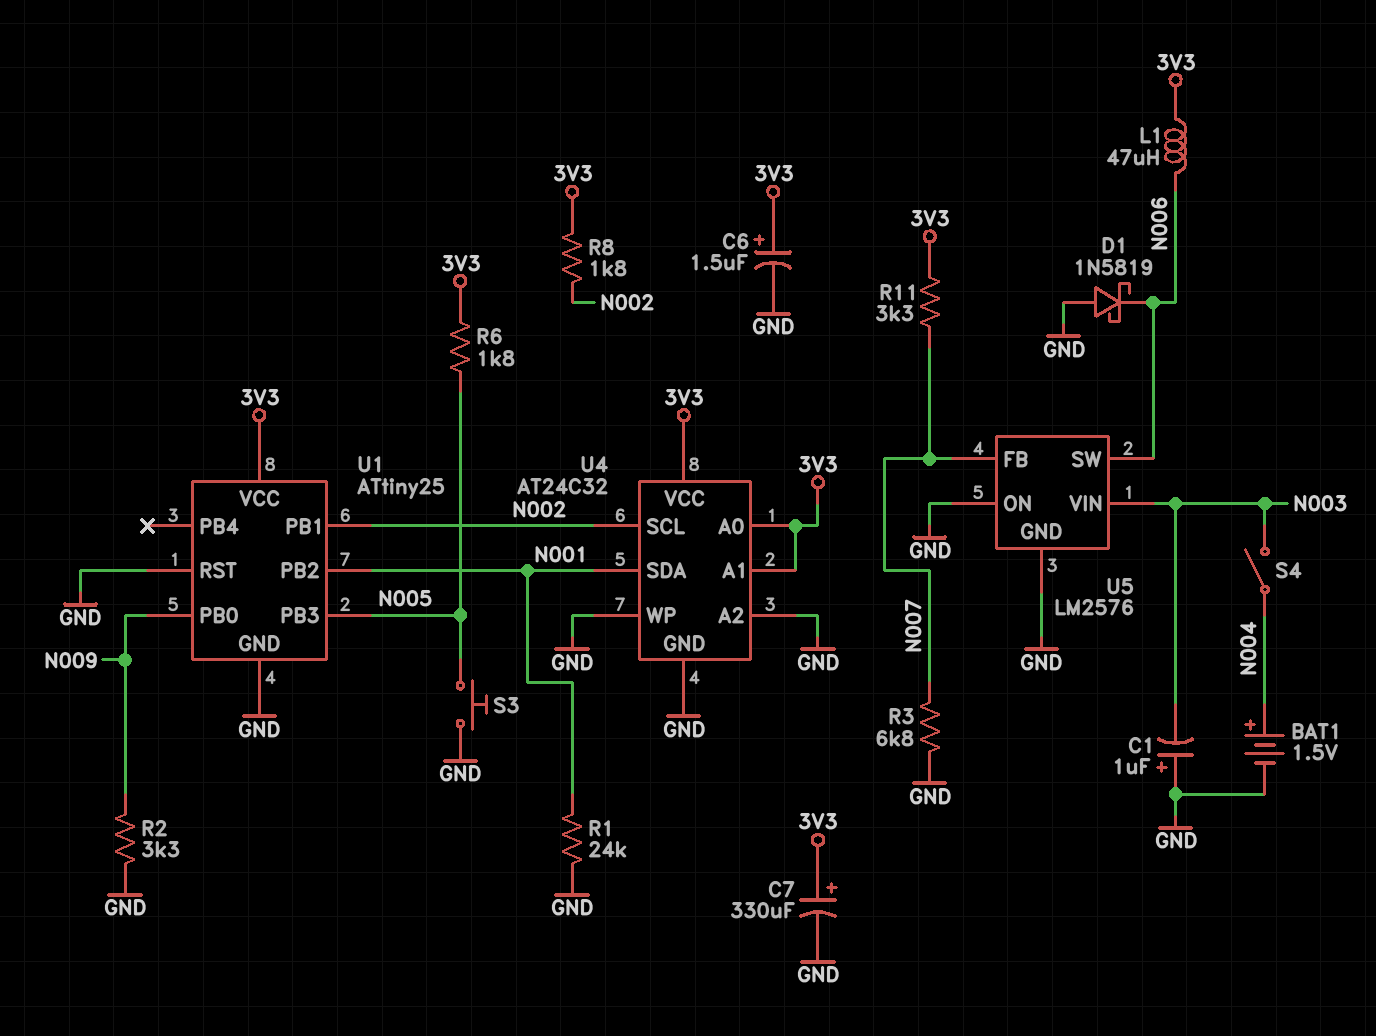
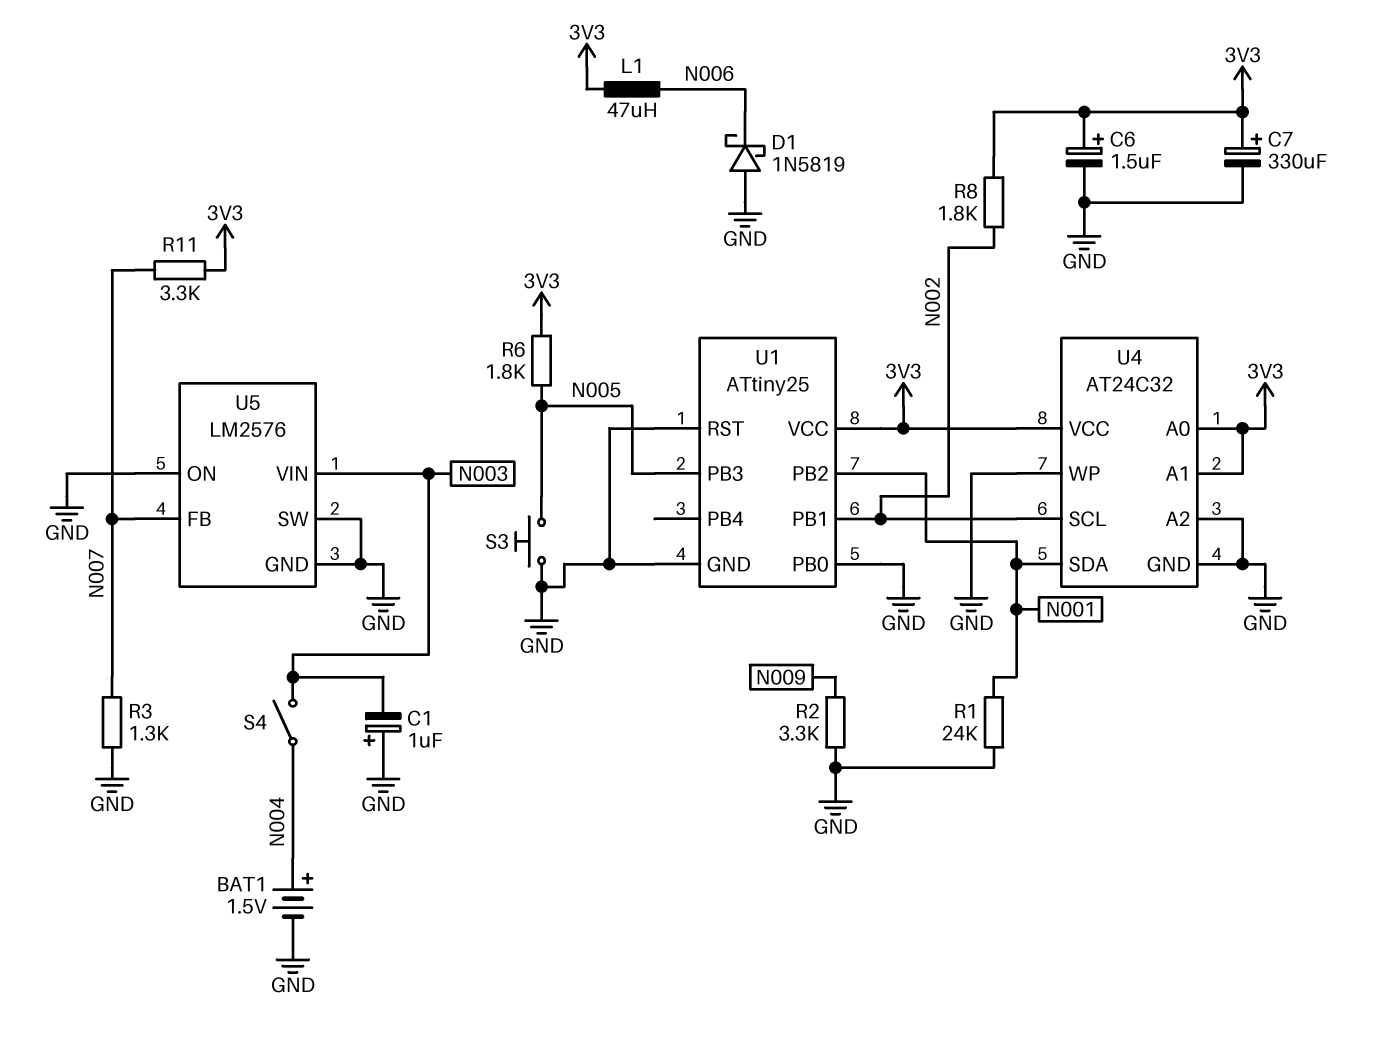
R3: 6.8k (GND, N007) -> 1.3k (GND, N007)
U1 pin PB0: N009 -> GND
U5 pin SW: N006 -> GND

